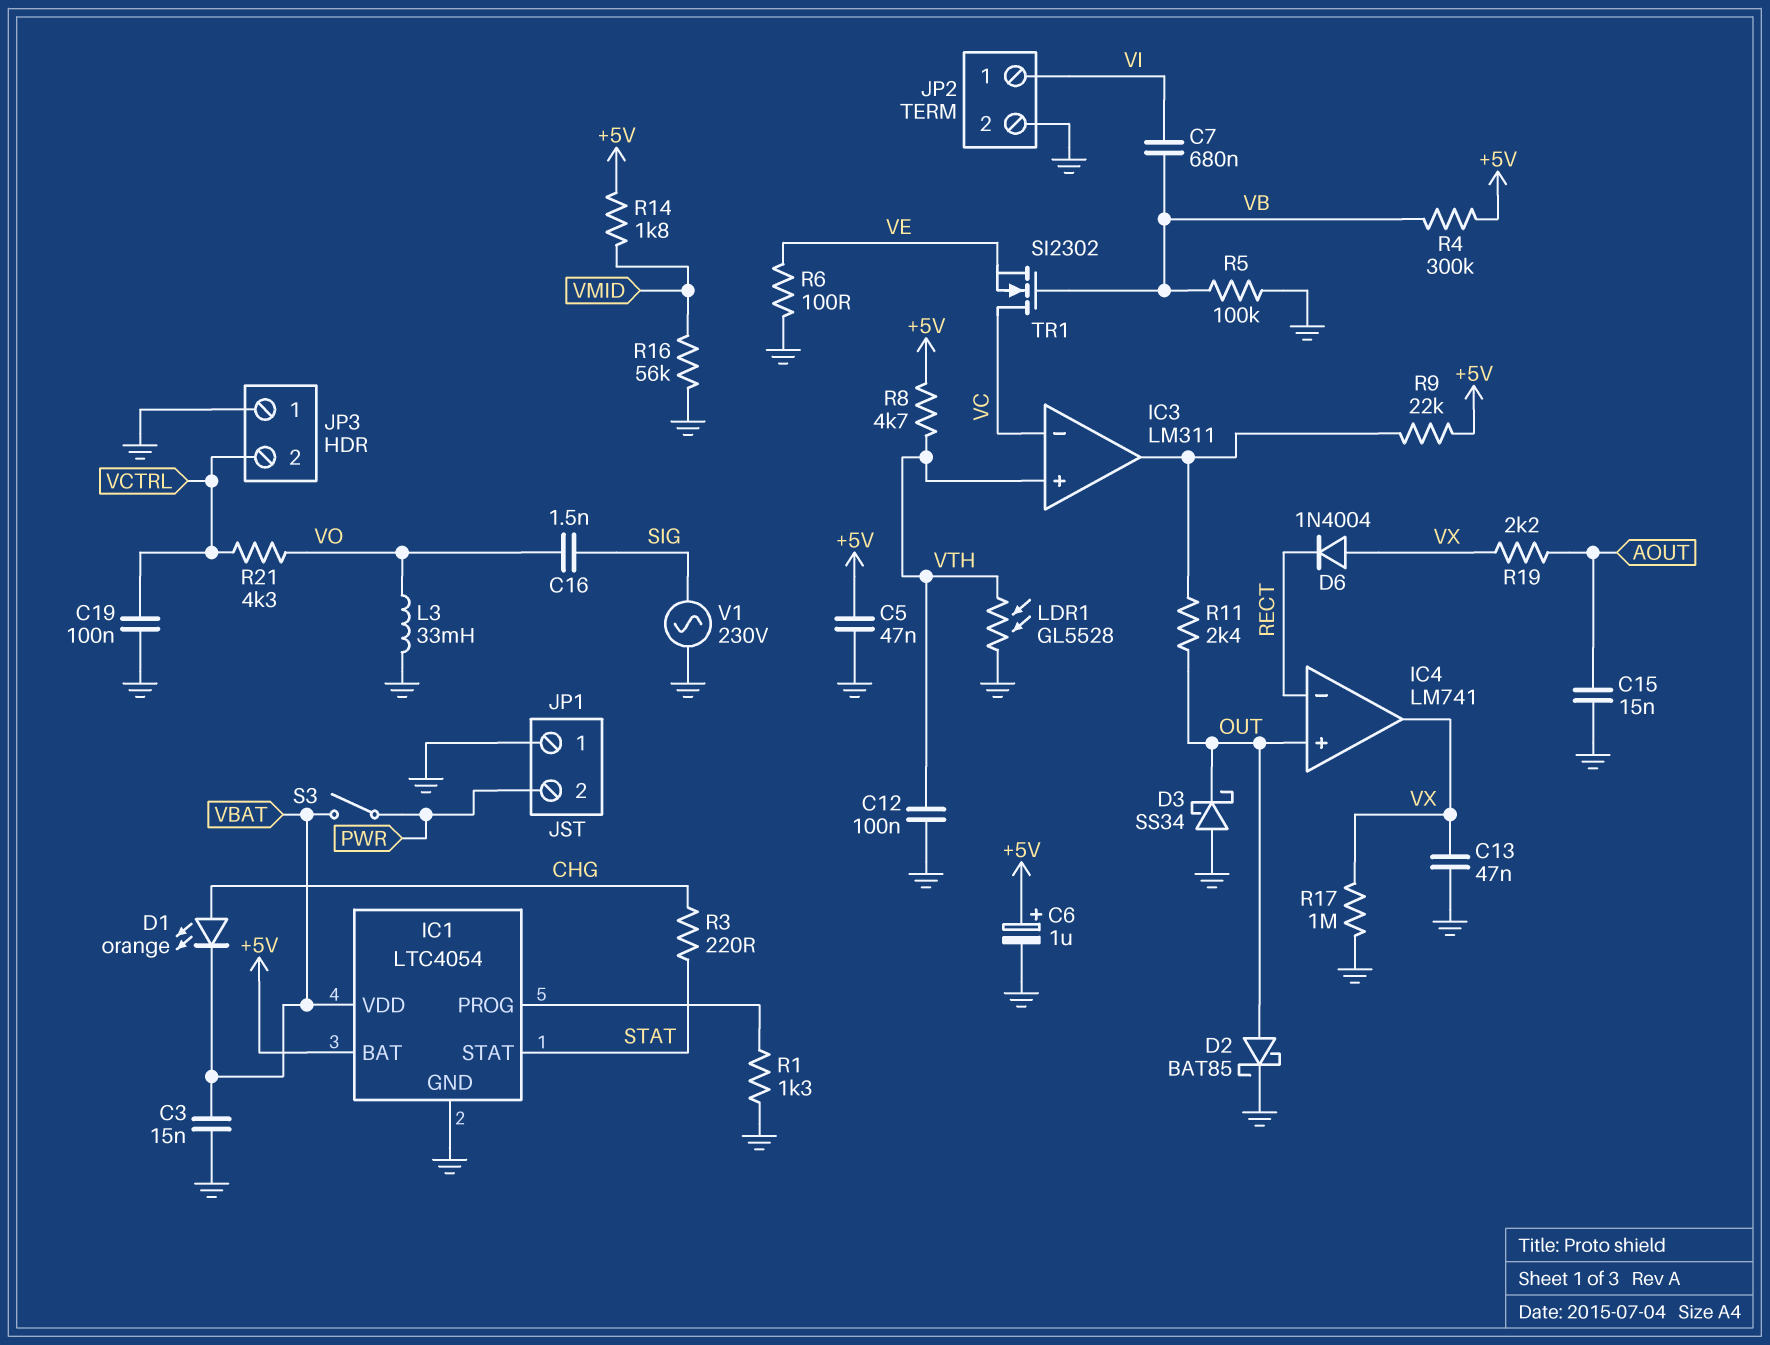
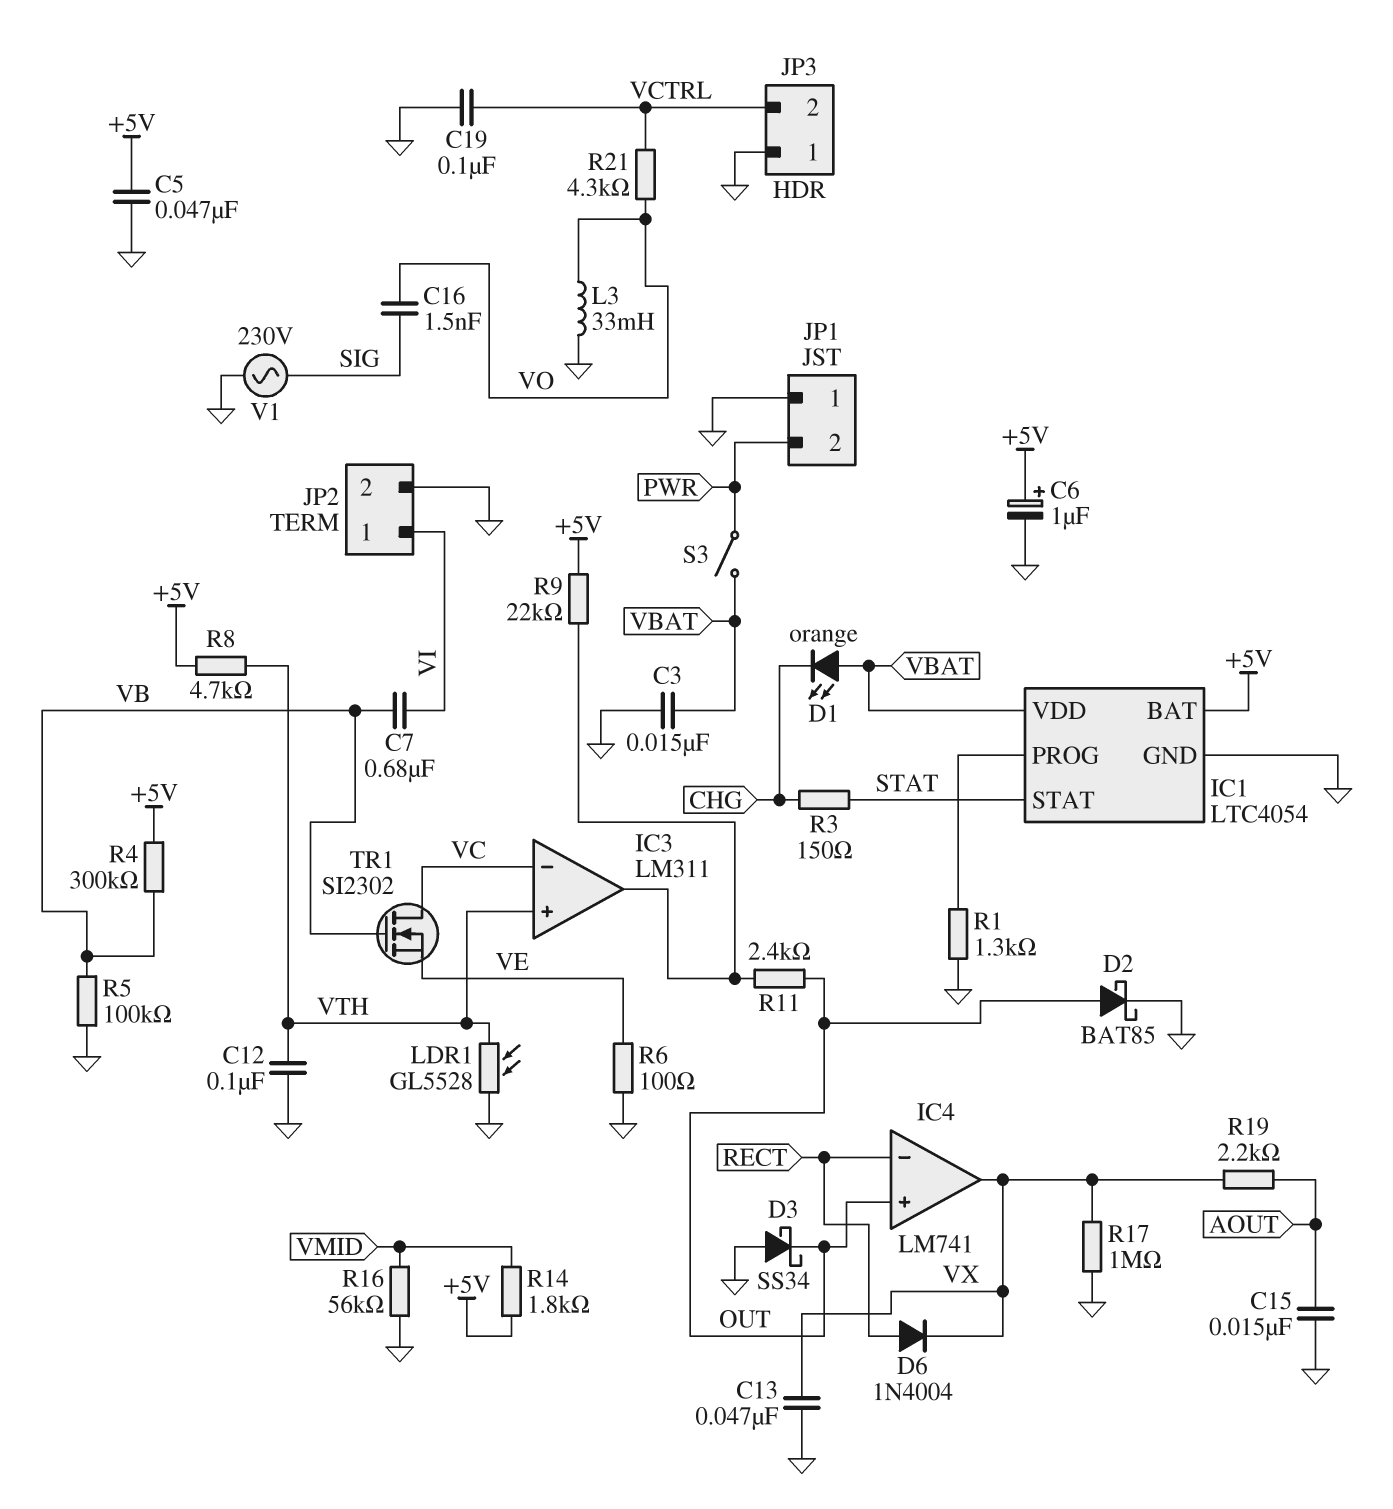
D1: LED orange (A CHG, K VBAT) -> LED orange (A VBAT, K CHG)
D6: diode 1N4004 (A VX, K RECT) -> diode 1N4004 (A RECT, K VX)
R3: 220 (CHG, STAT) -> 150 (CHG, STAT)

